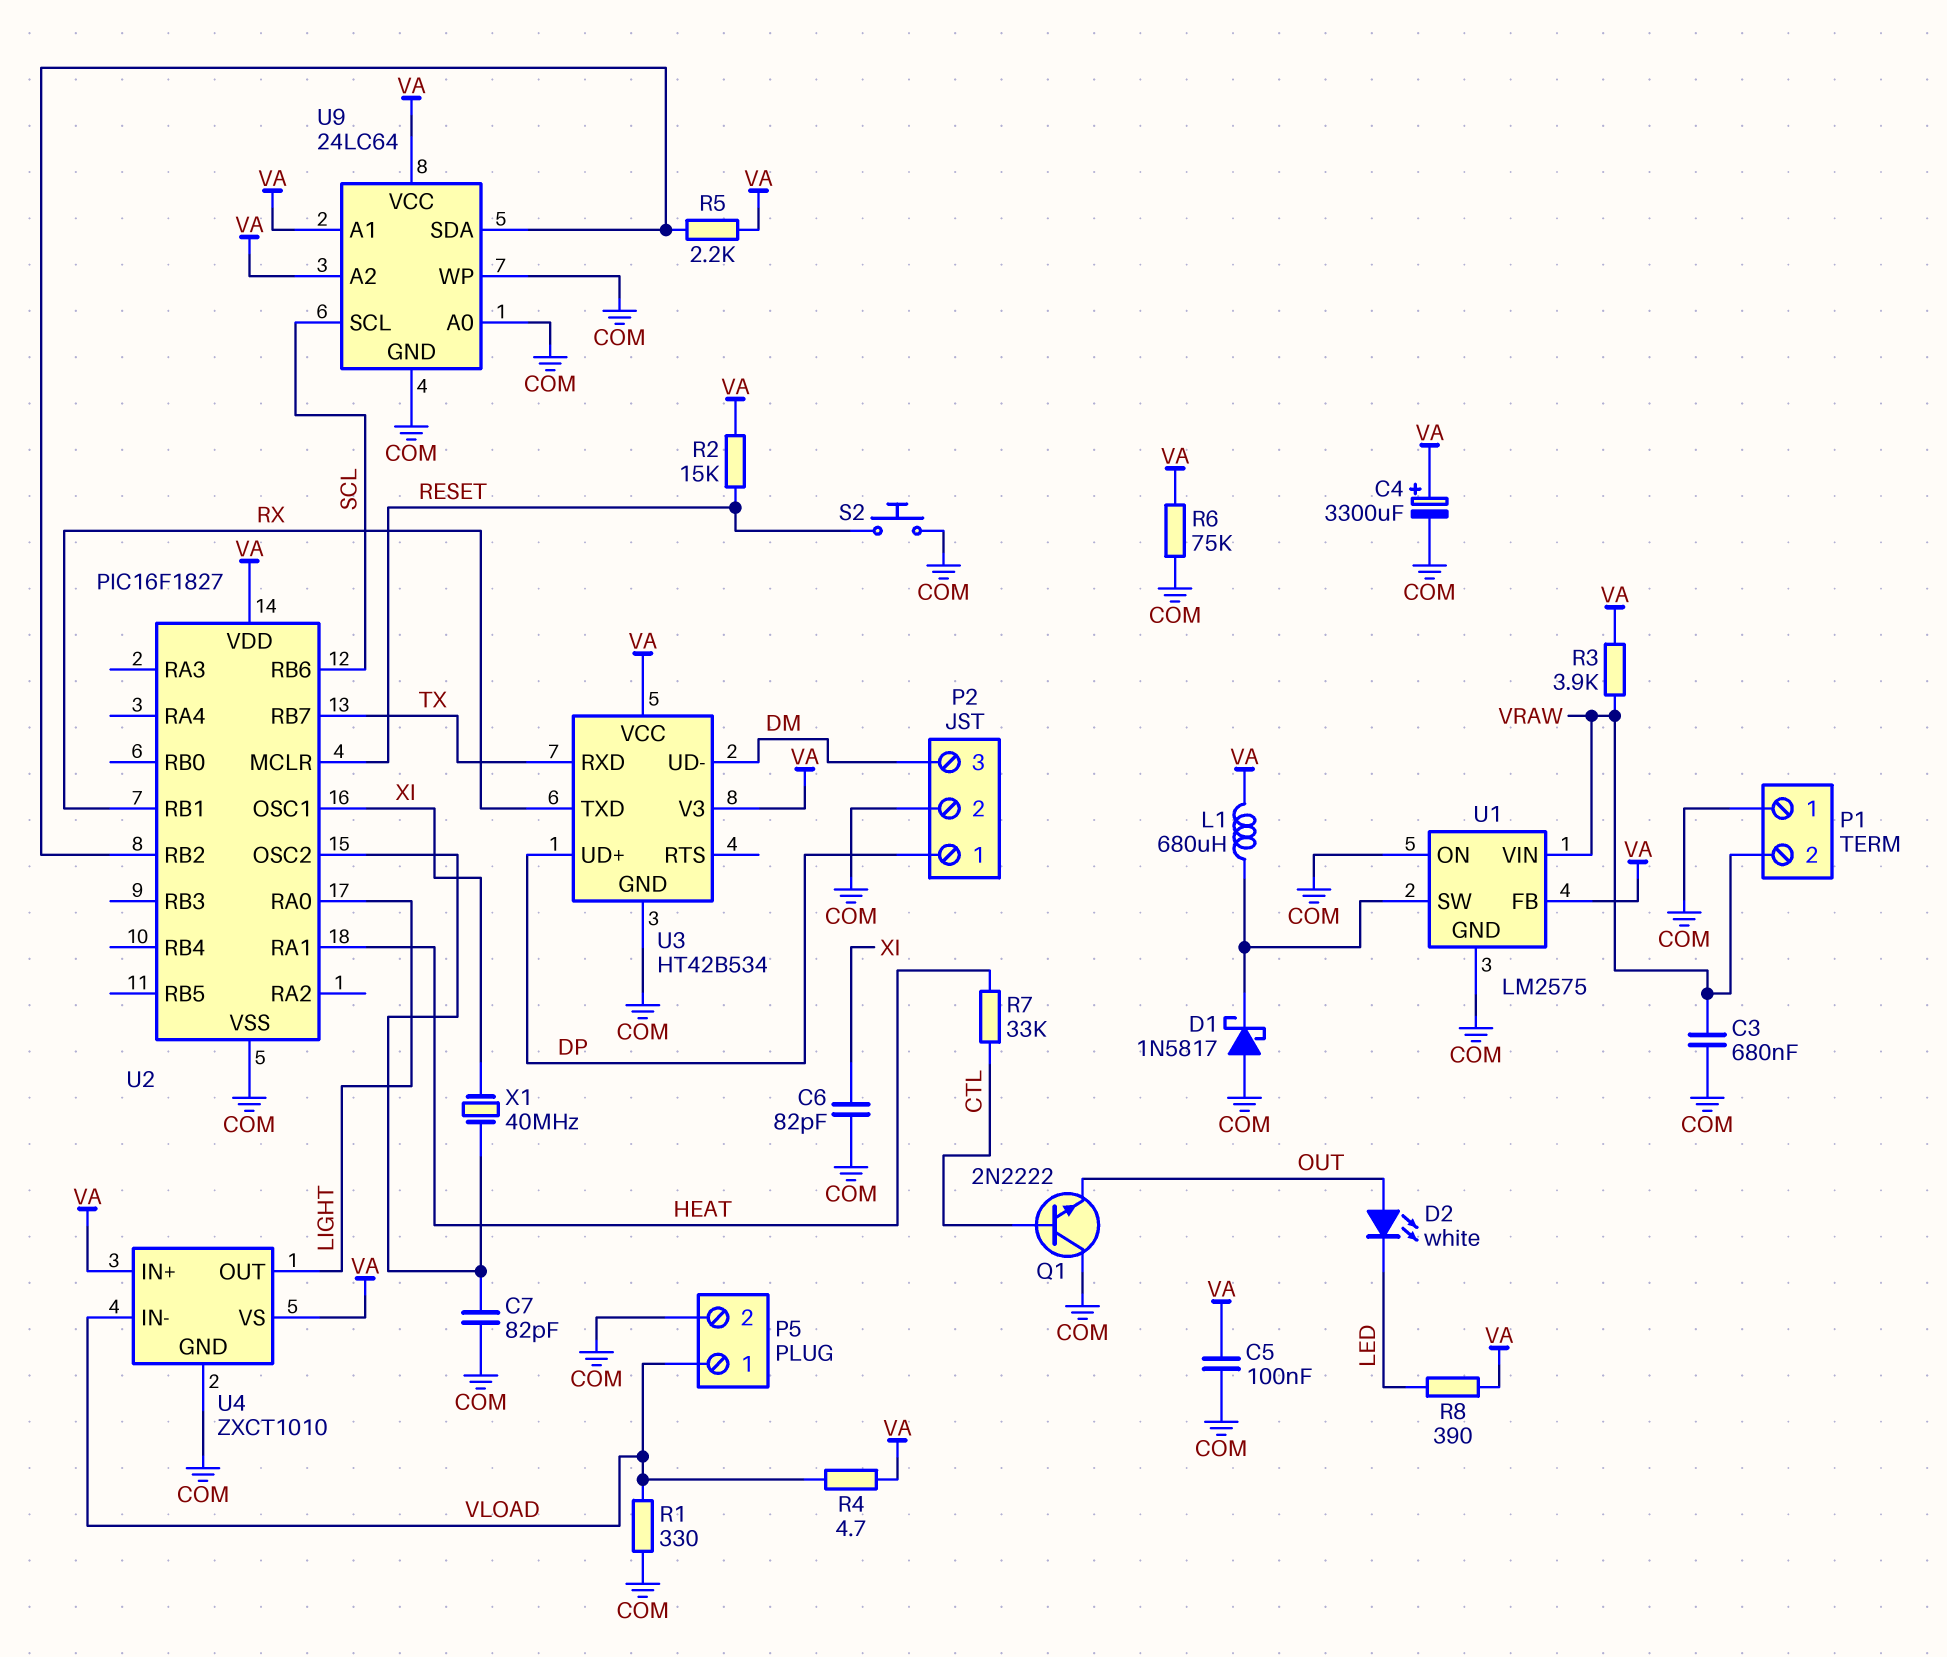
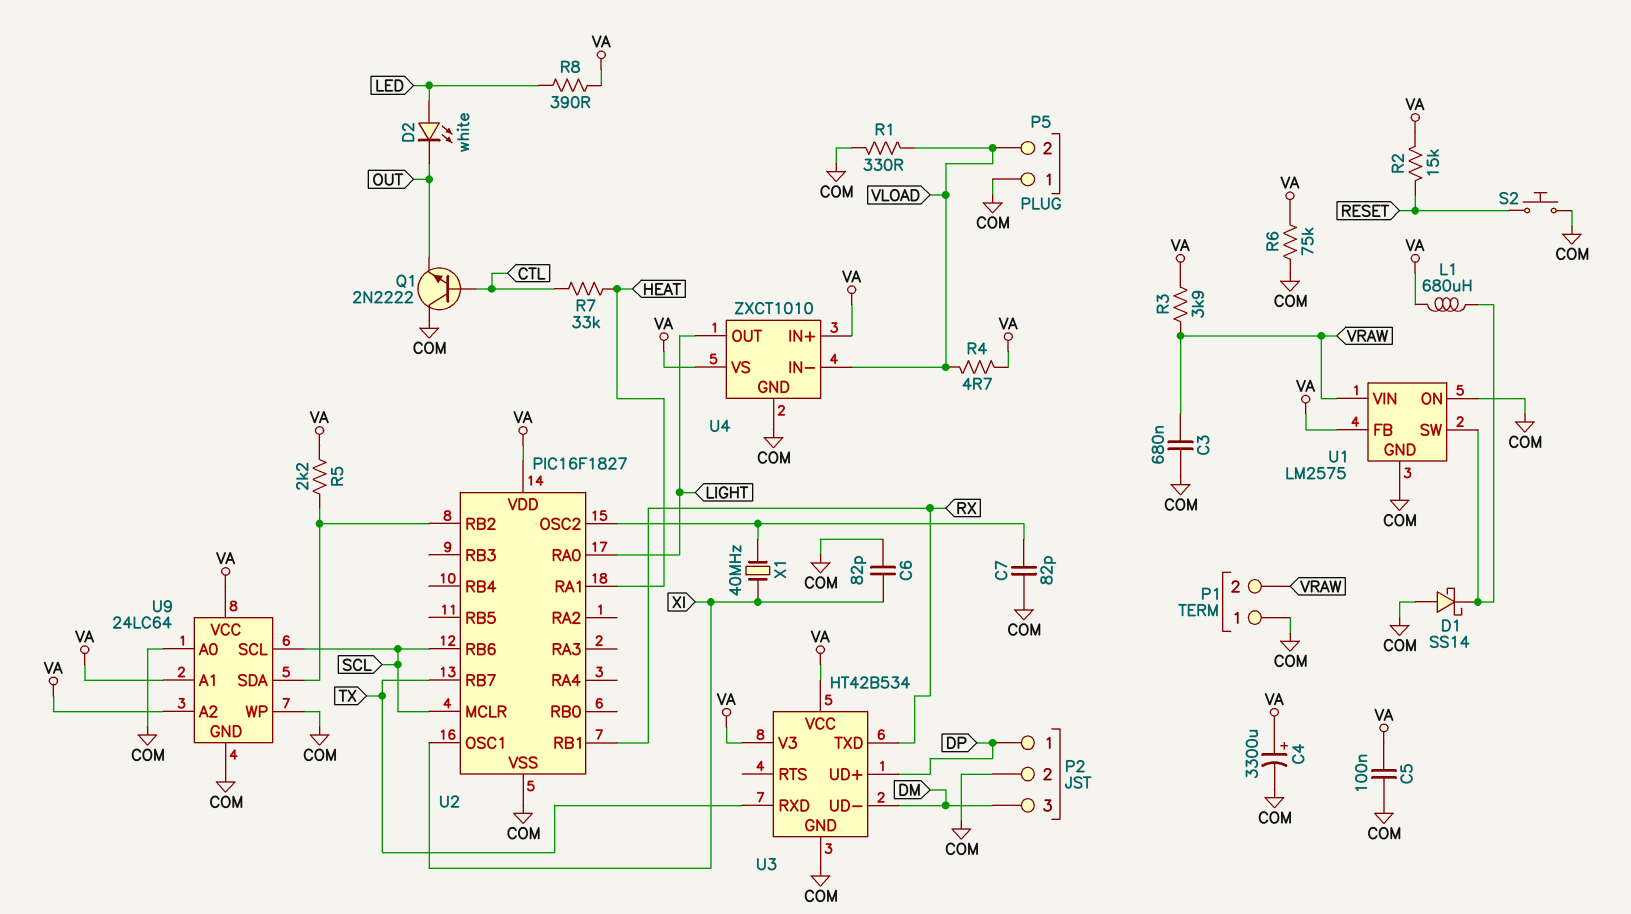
D1: schottky 1N5817 (A COM, K U1/SW) -> schottky SS14 (A COM, K U1/SW)
D2: LED white (A OUT, K LED) -> LED white (A LED, K OUT)
P5 pin 1: VLOAD -> COM
P5 pin 2: COM -> VLOAD
U2 pin MCLR: RESET -> SCL

